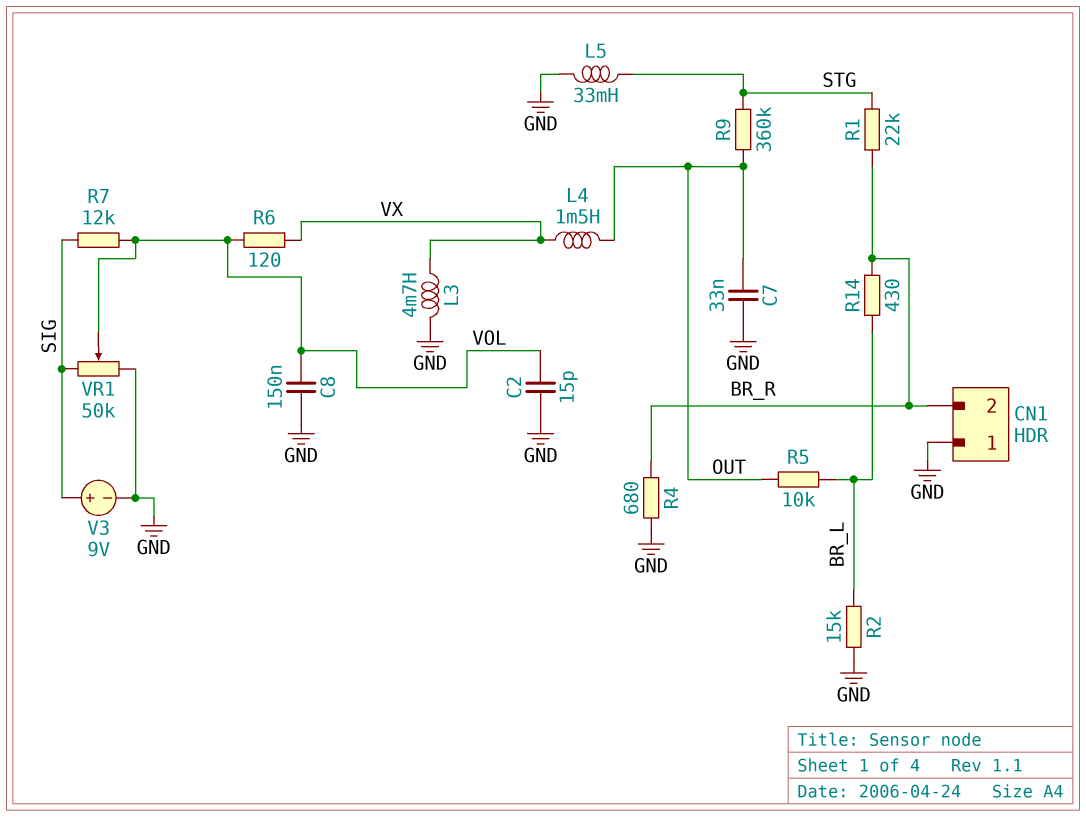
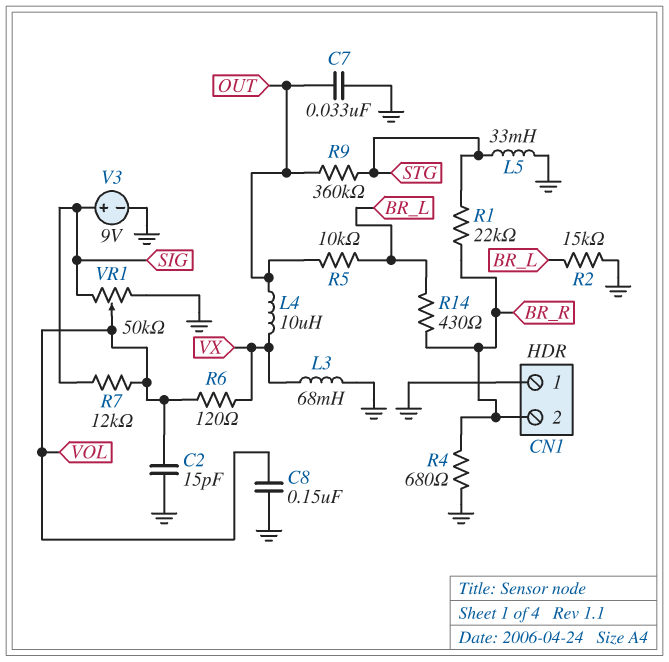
L3: 4.7mH (GND, VX) -> 68mH (GND, VX)
L4: 1.5mH (OUT, VX) -> 10uH (OUT, VX)

